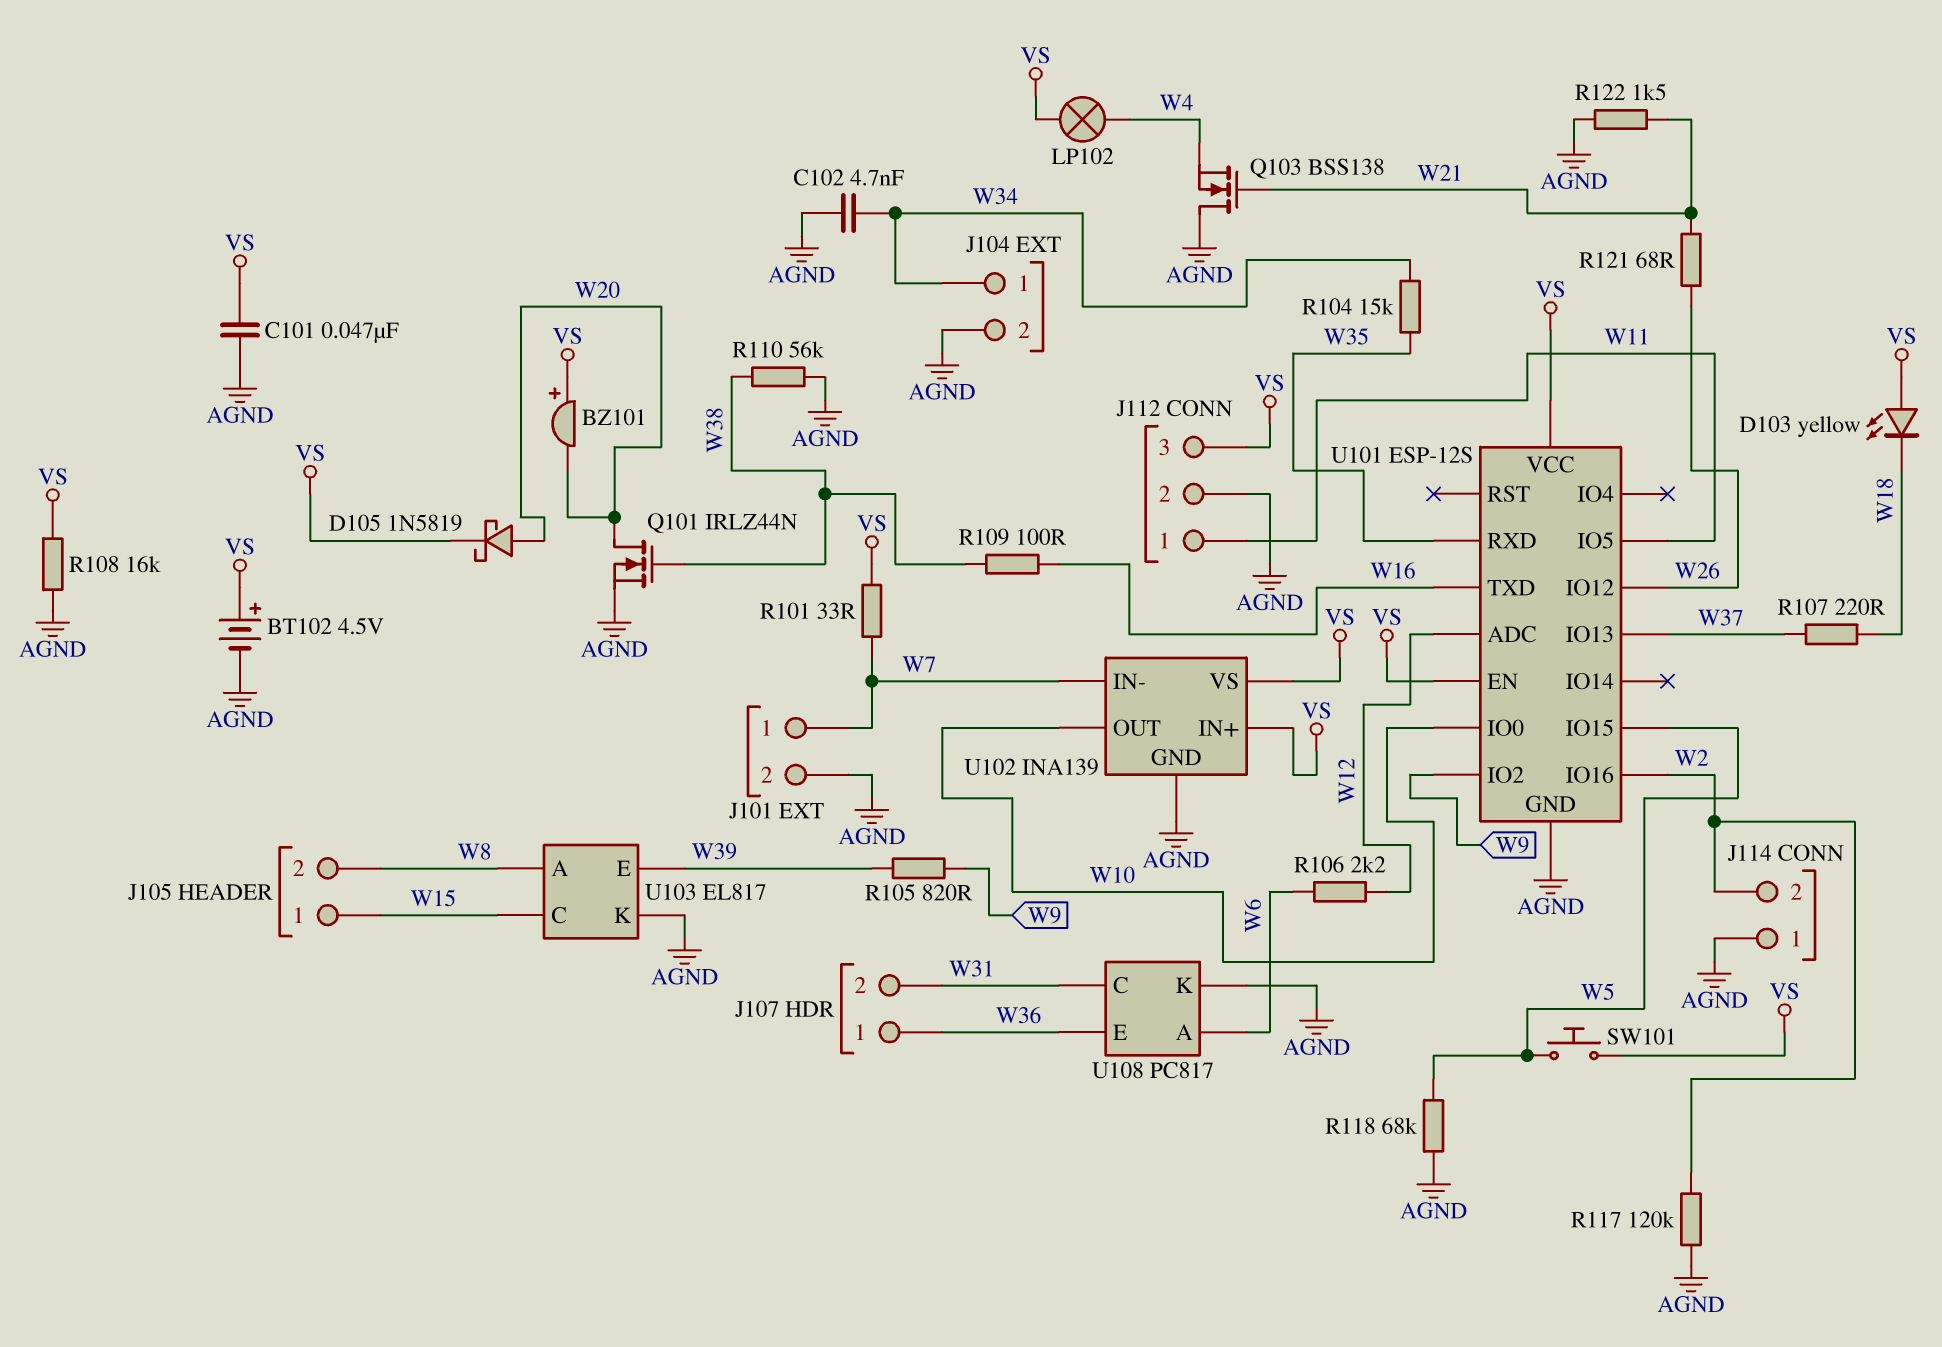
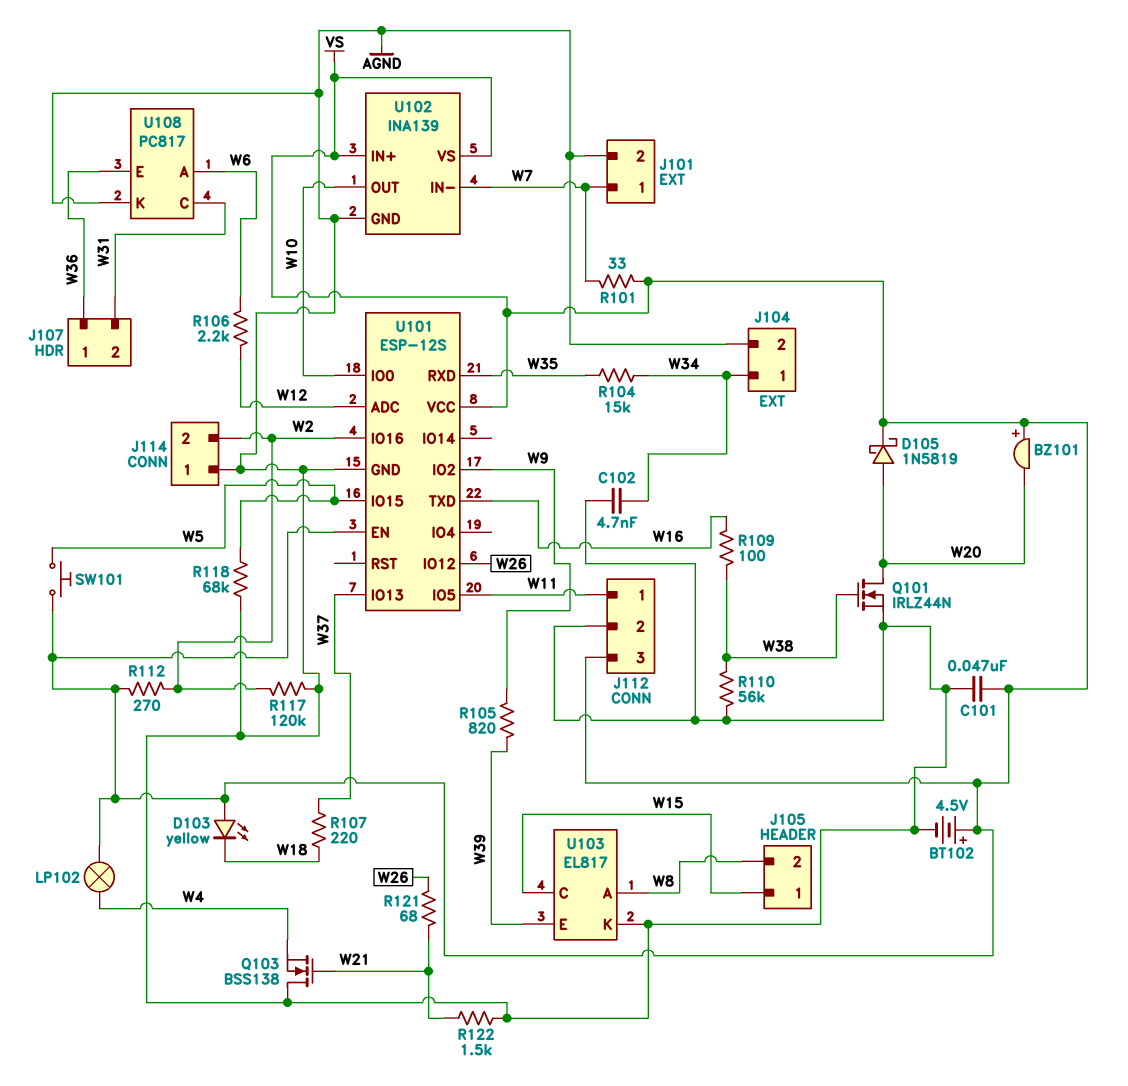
R108: 16k (AGND, VS) -> none
R112: none -> 270 (VS, W2)

